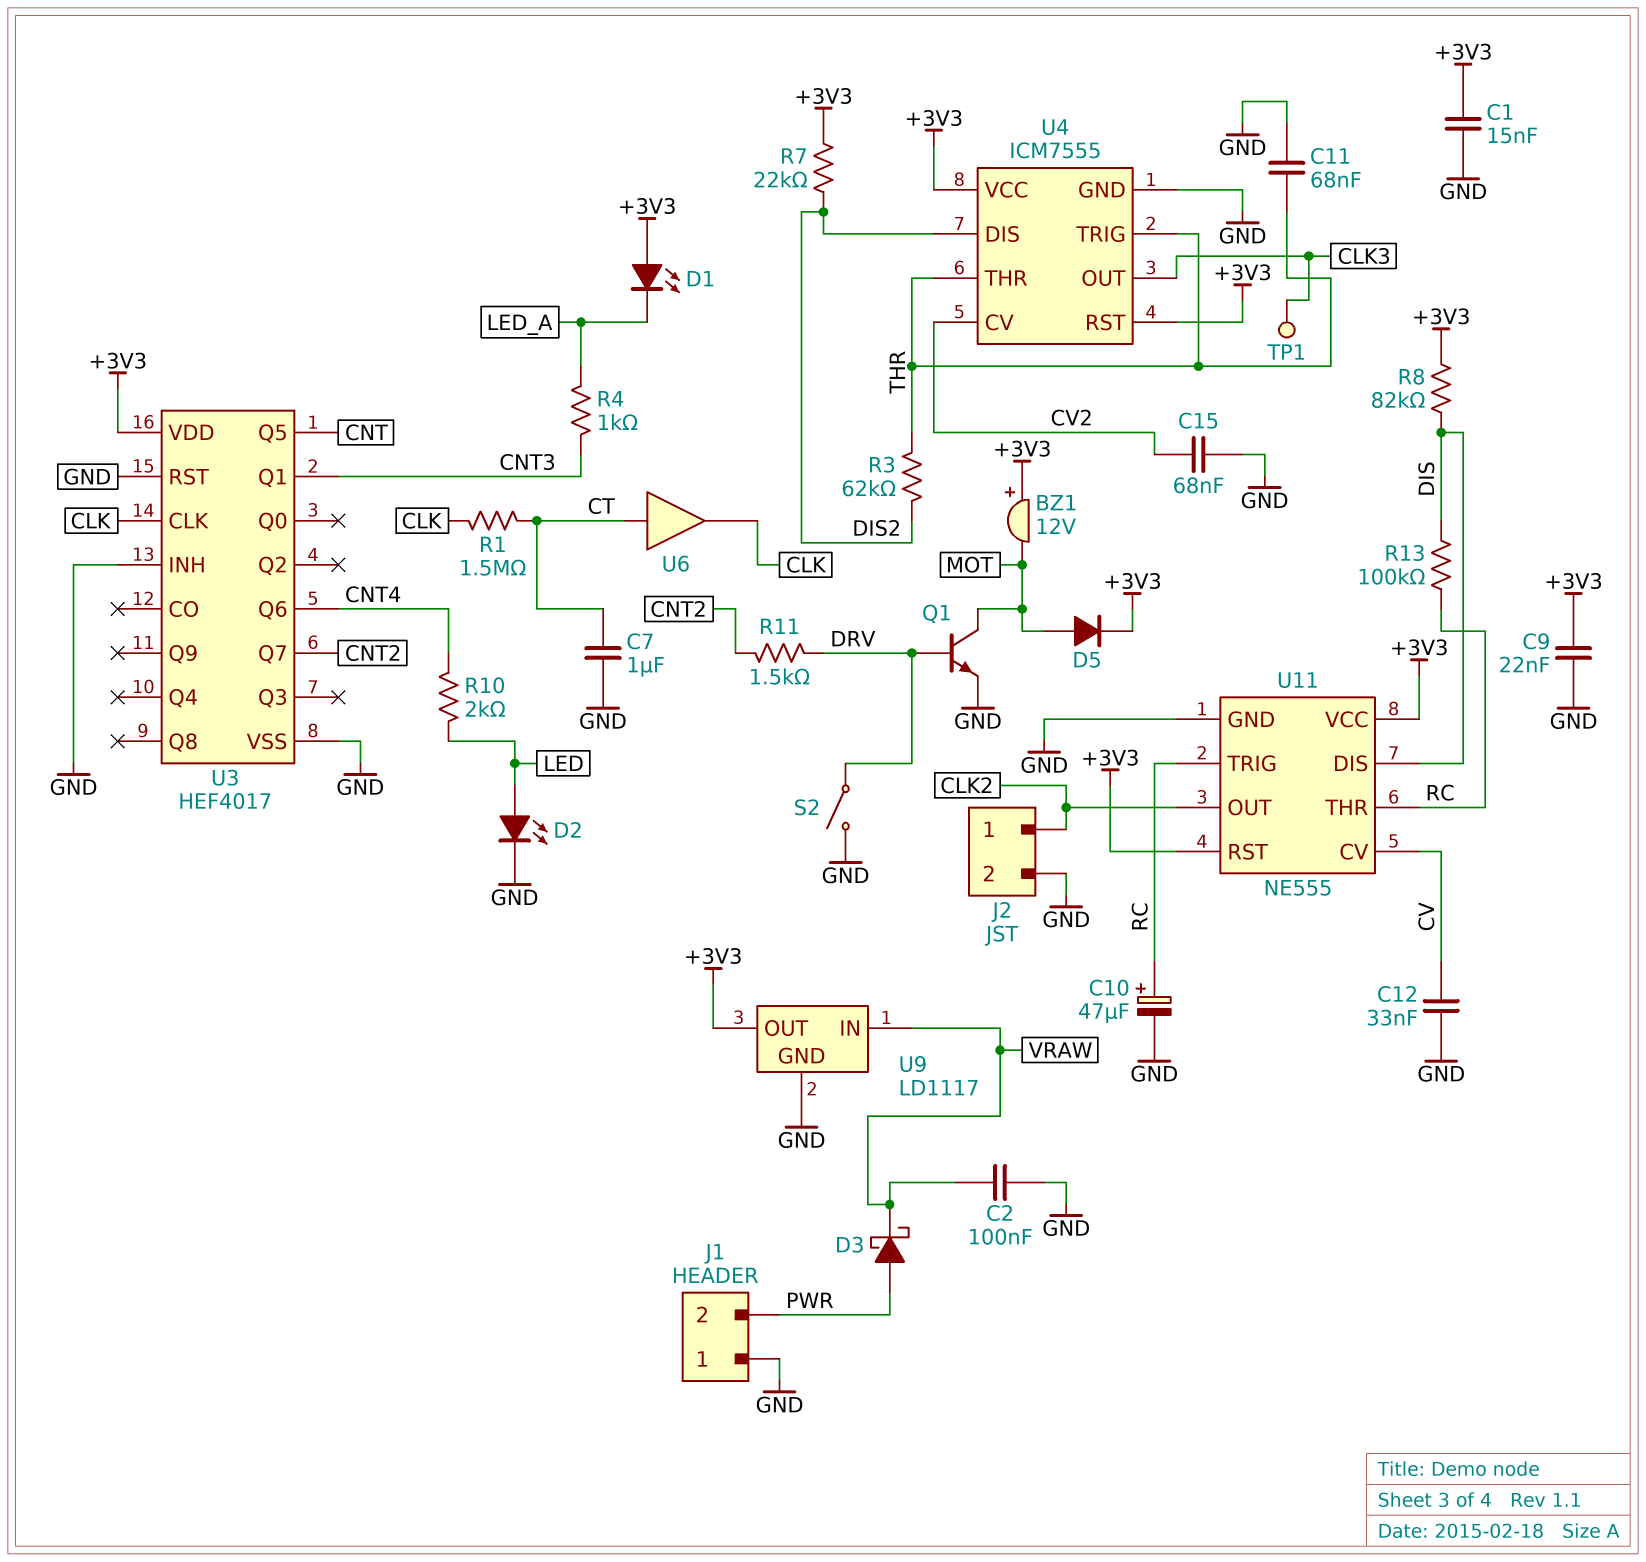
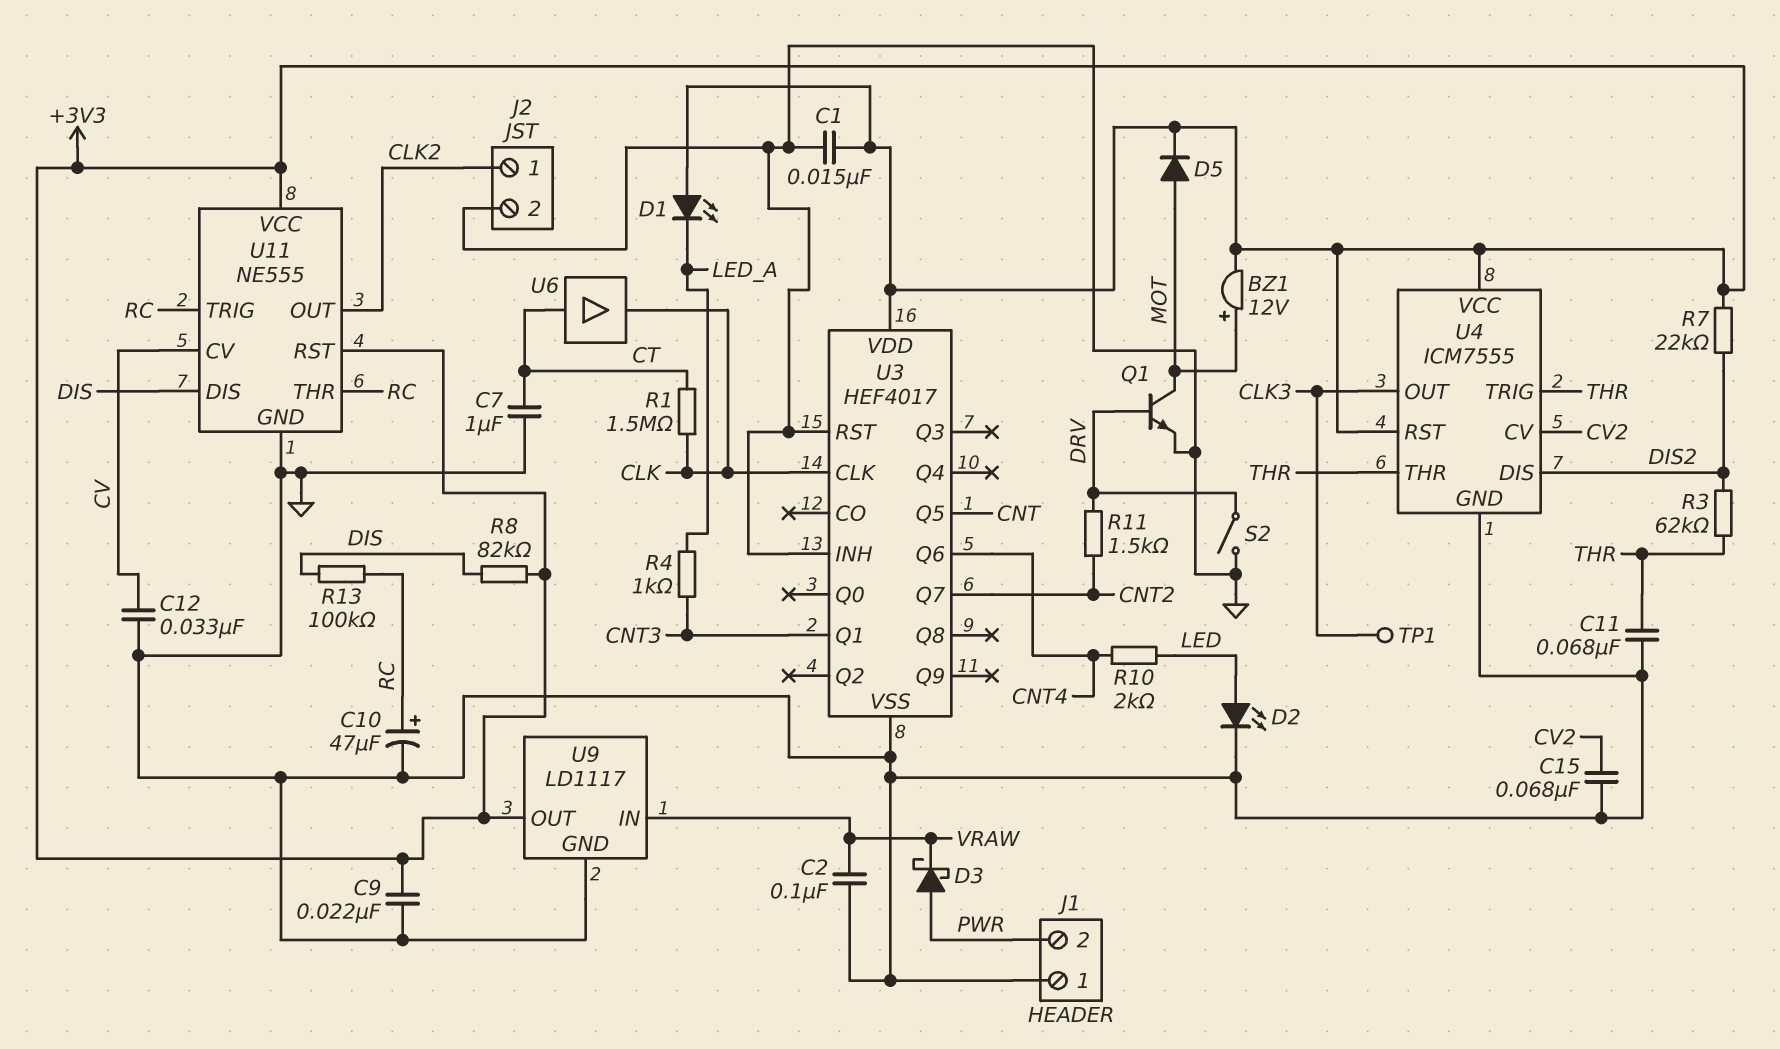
BZ1: buzzer 12V (plus +3V3, minus MOT) -> buzzer 12V (plus MOT, minus +3V3)

